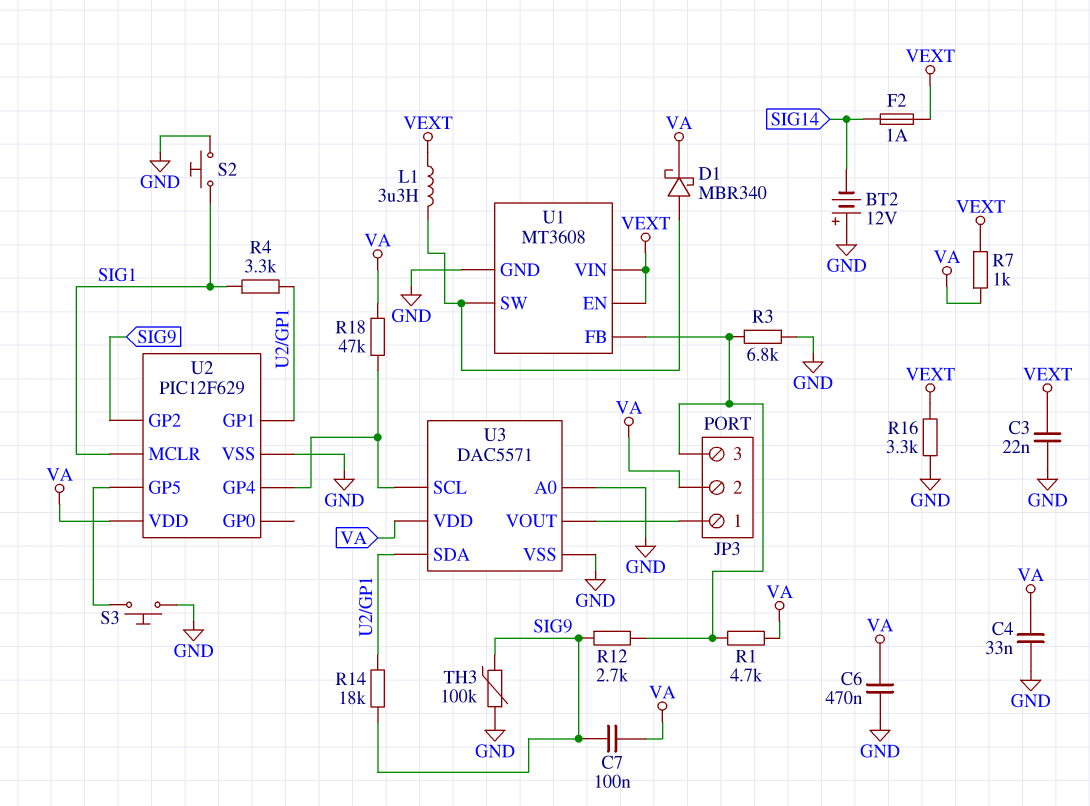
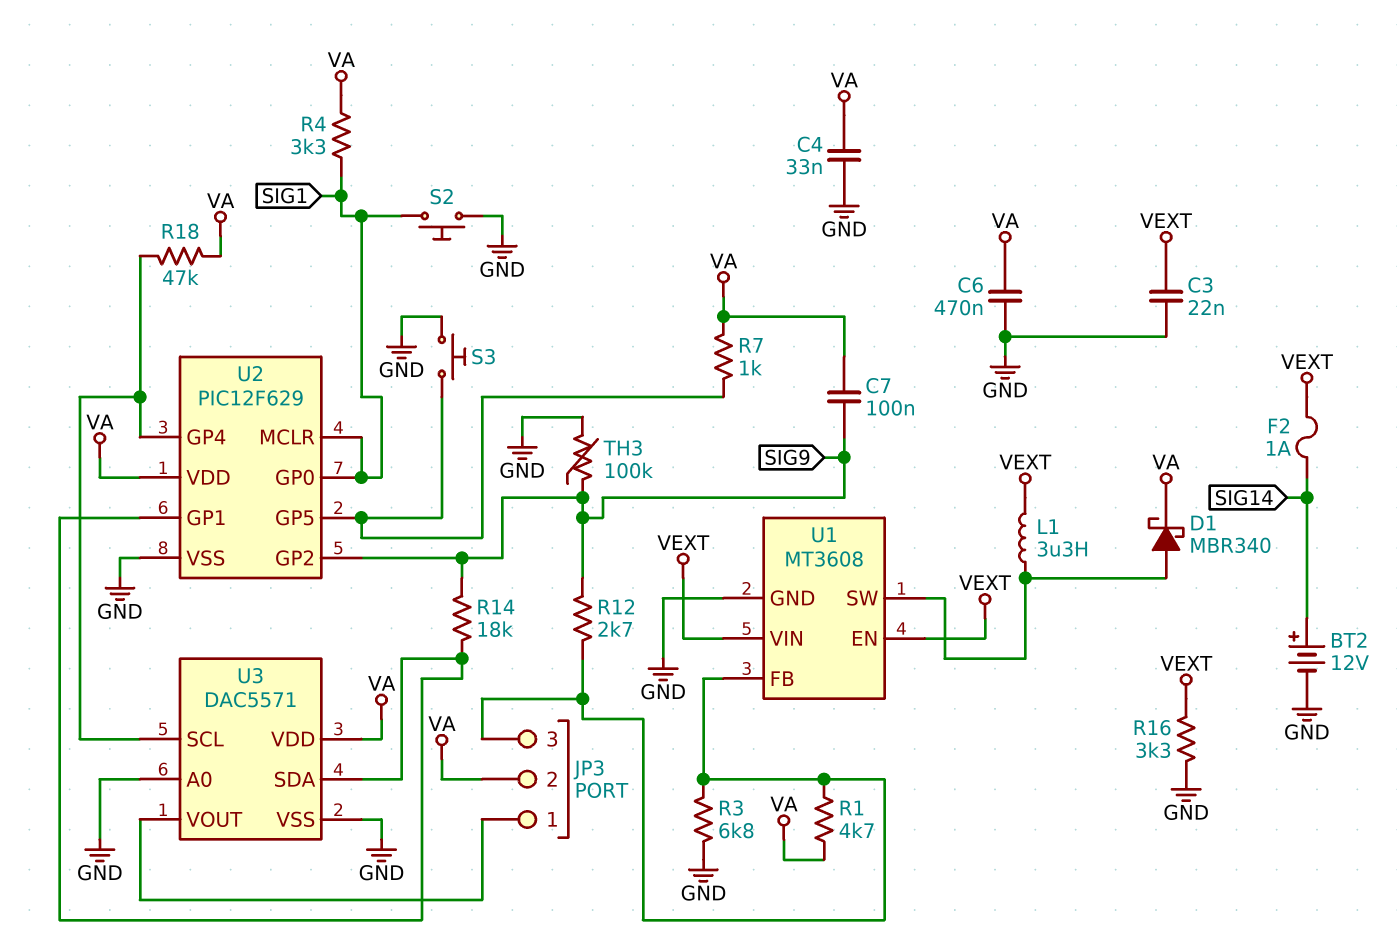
BT2: 12V (plus GND, minus SIG14) -> 12V (plus SIG14, minus GND)
R4: 3.3k (SIG1, U2/GP1) -> 3.3k (SIG1, VA)
R7: 1k (VA, VEXT) -> 1k (U2/GP5, VA)
U2 pin GP0: none -> SIG1

